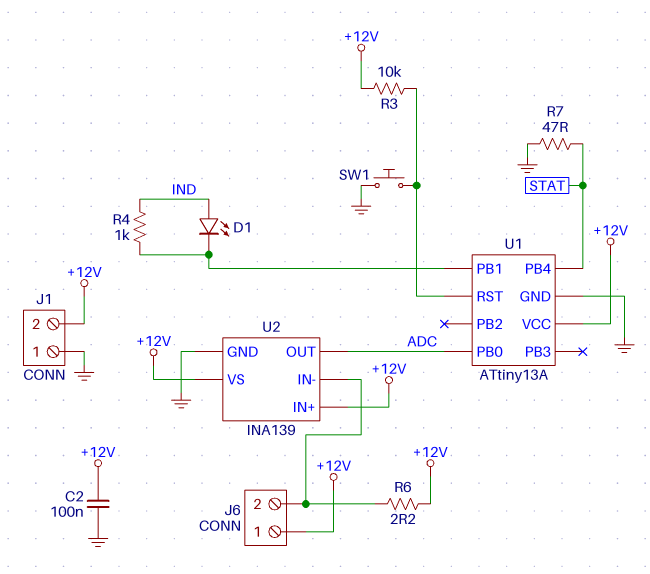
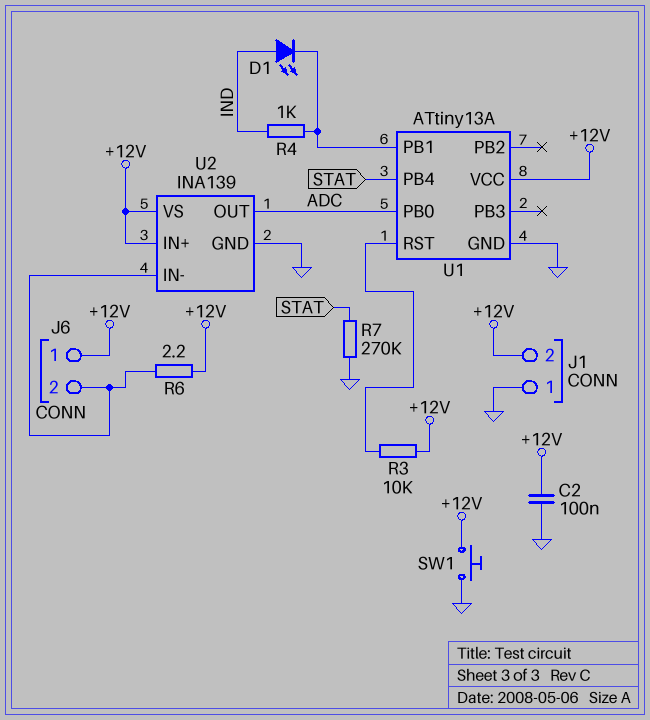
R7: 47 (GND, STAT) -> 270k (GND, STAT)
SW1: button (GND, U1/RST) -> button (+12V, GND)

